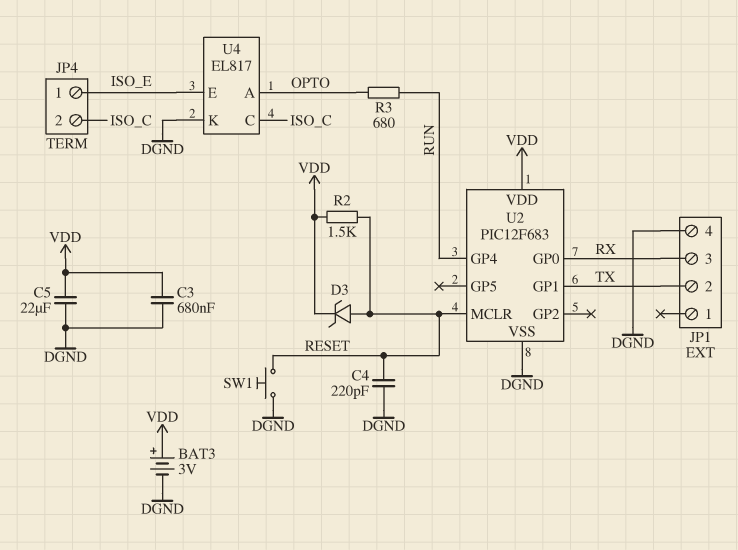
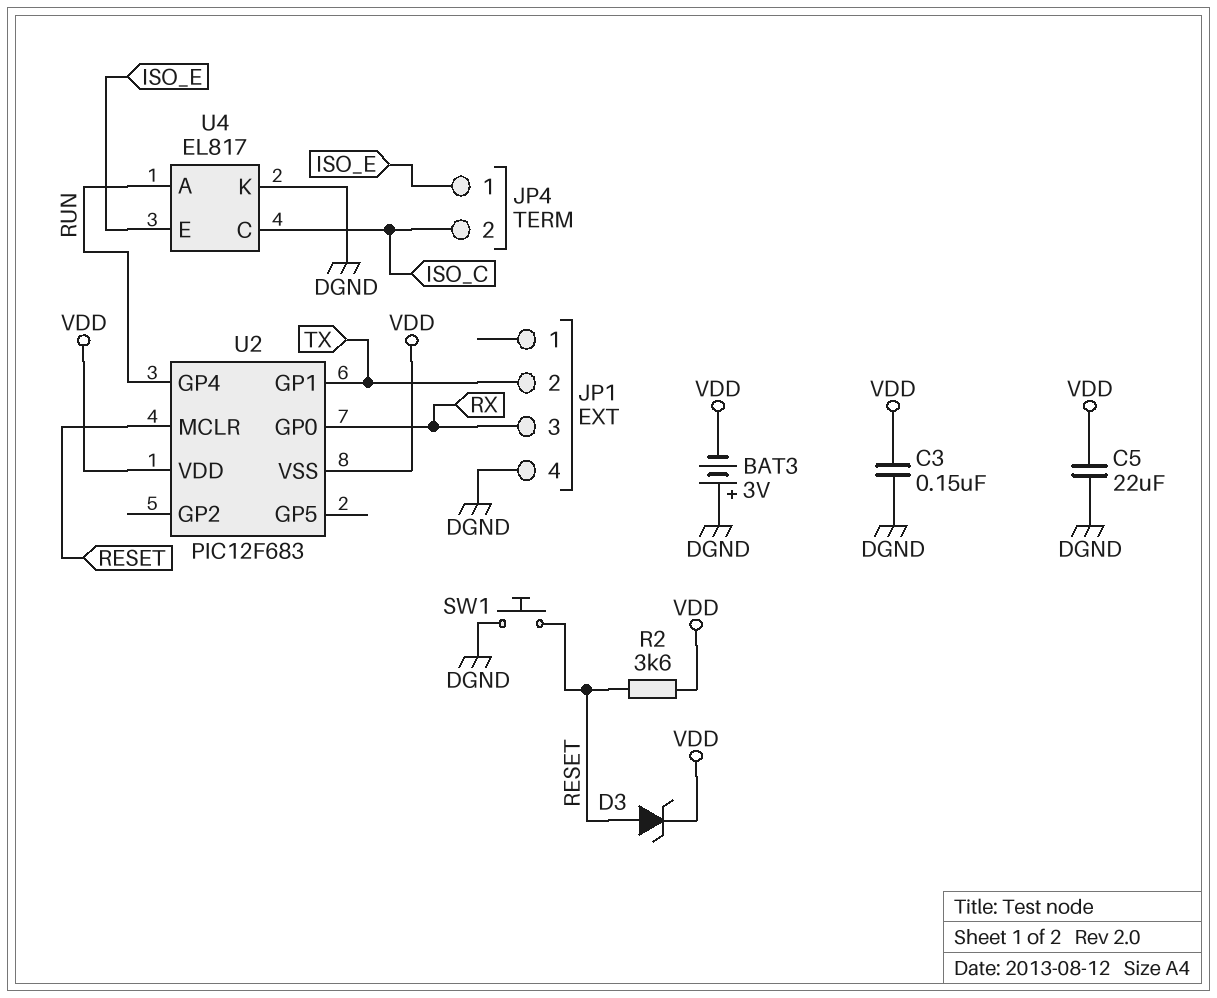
BAT3: 3V (plus VDD, minus DGND) -> 3V (plus DGND, minus VDD)
C3: 680nF (DGND, VDD) -> 150nF (DGND, VDD)
C4: 220pF (DGND, RESET) -> none
R2: 1.5k (RESET, VDD) -> 3.6k (RESET, VDD)
R3: 680 (OPTO, RUN) -> none
U2 pin VSS: DGND -> VDD
U4 pin A: OPTO -> RUN

